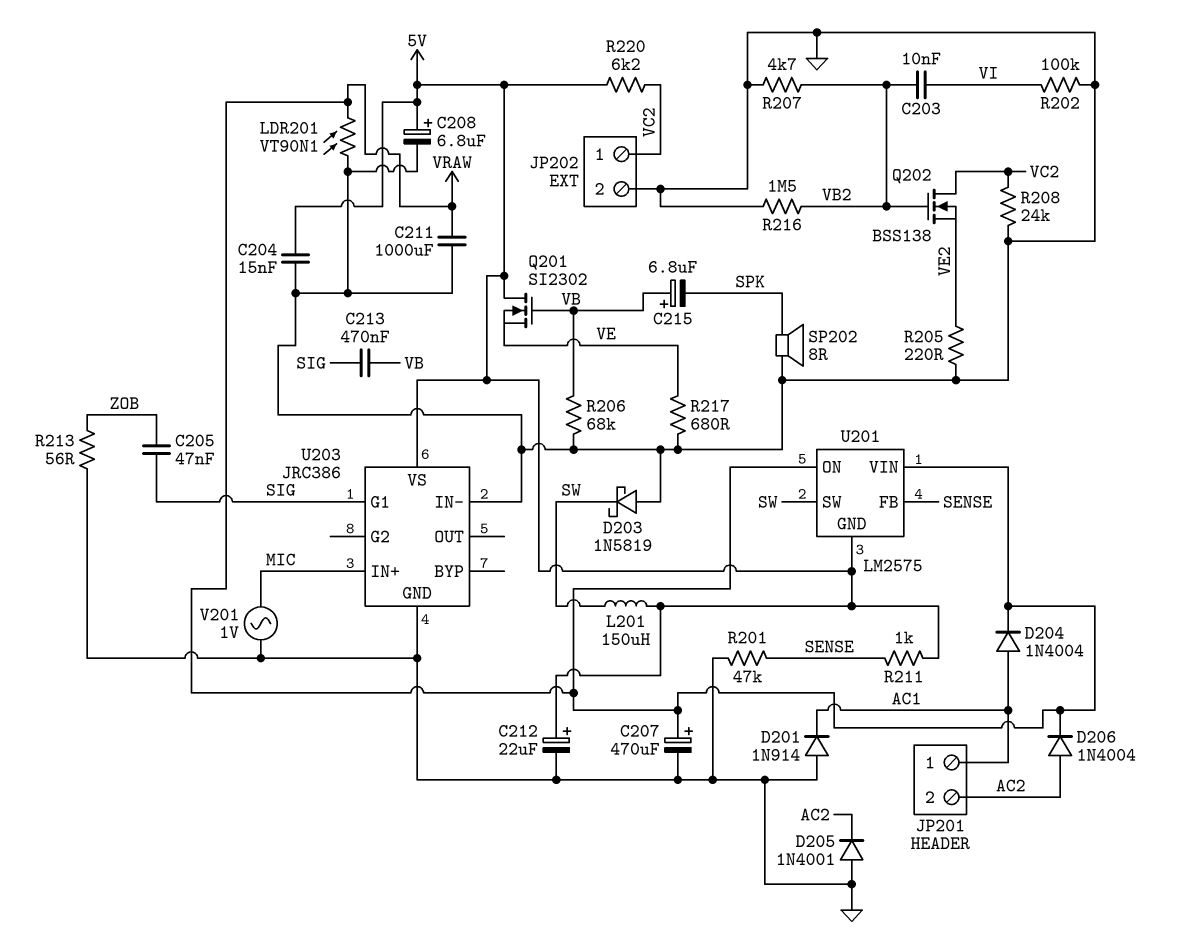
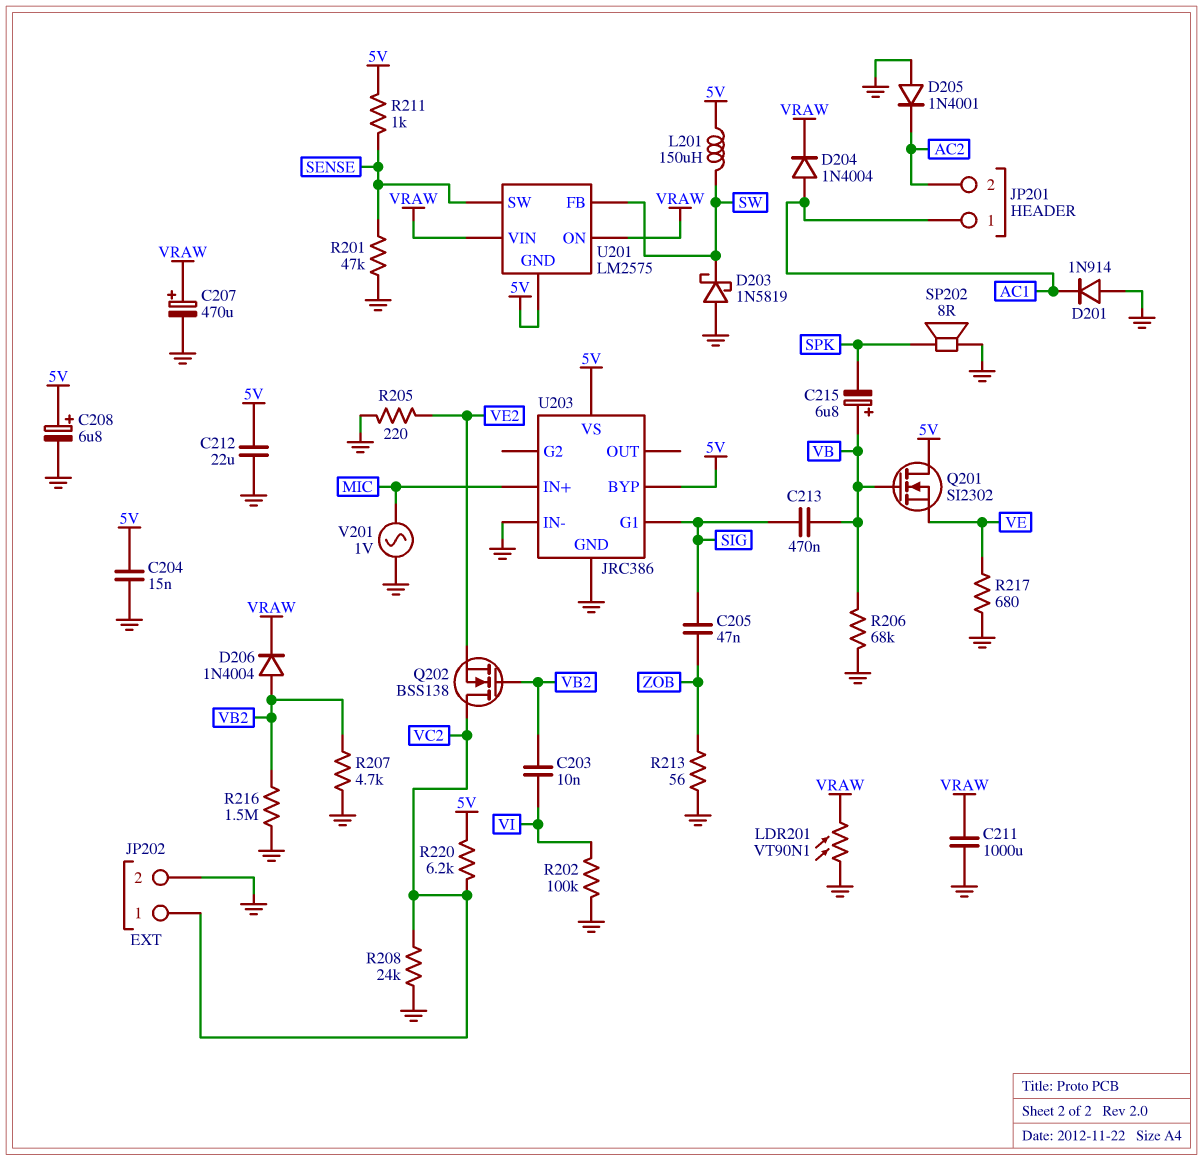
C212: 22uF (plus 5V, minus GND) -> 22uF (5V, GND)
D206: diode 1N4004 (A AC2, K VRAW) -> diode 1N4004 (A VB2, K VRAW)
U201 pin FB: SENSE -> SW
U201 pin SW: SW -> SENSE
U203 pin BYP: none -> 5V

